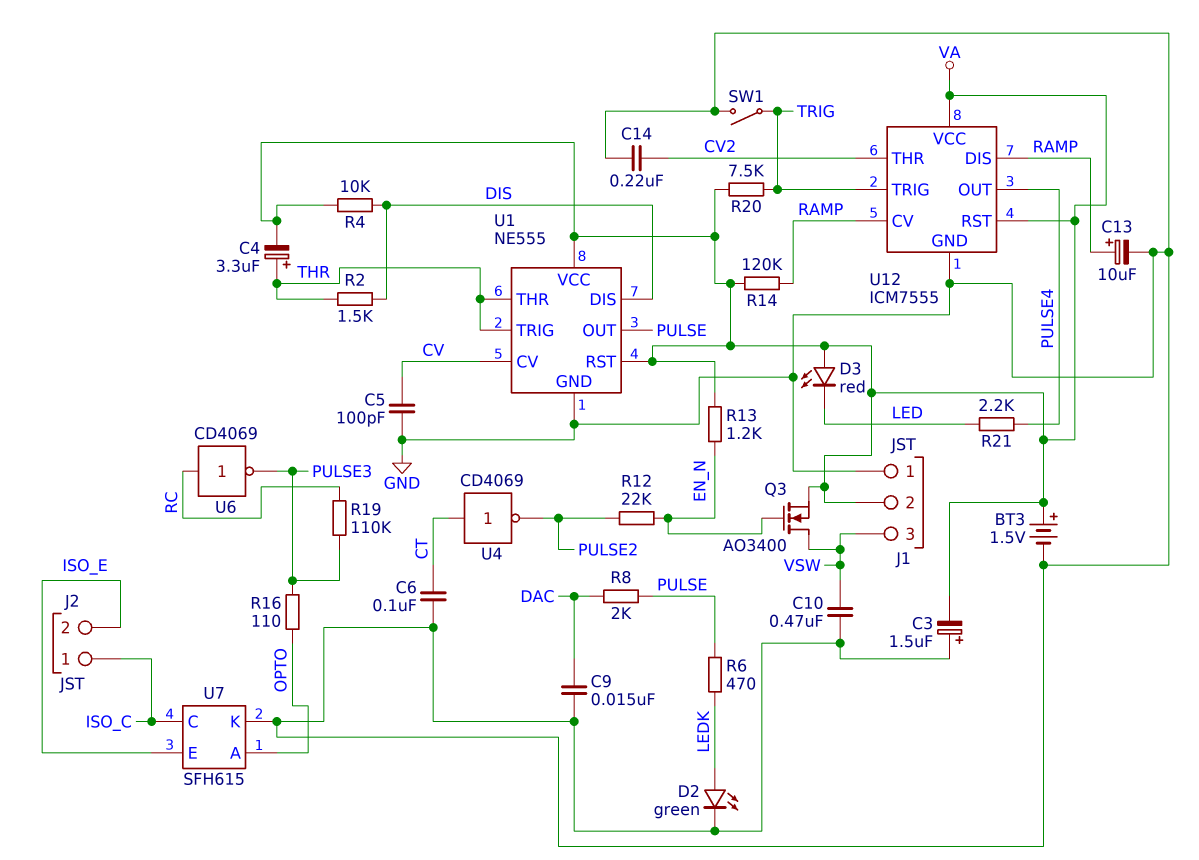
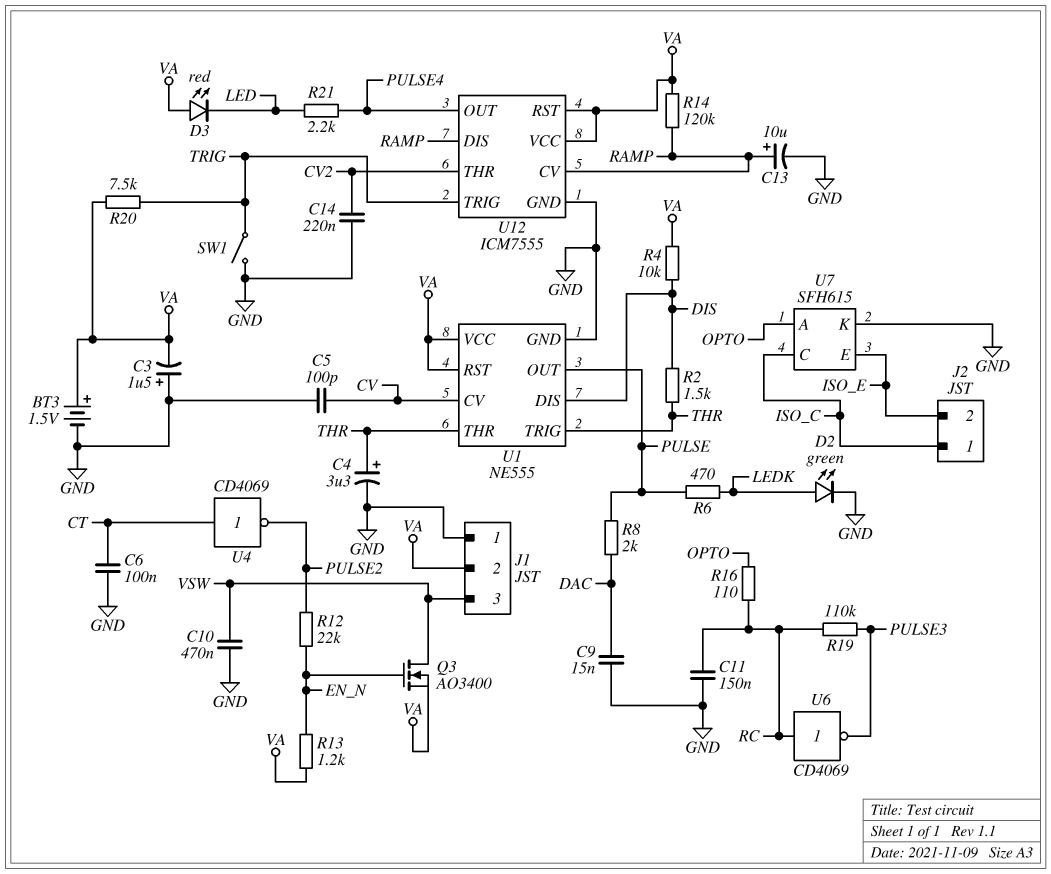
C4: 3.3uF (plus THR, minus VA) -> 3.3uF (plus THR, minus GND)
C11: none -> 150nF (GND, RC)
R16: 110 (OPTO, PULSE3) -> 110 (OPTO, RC)

